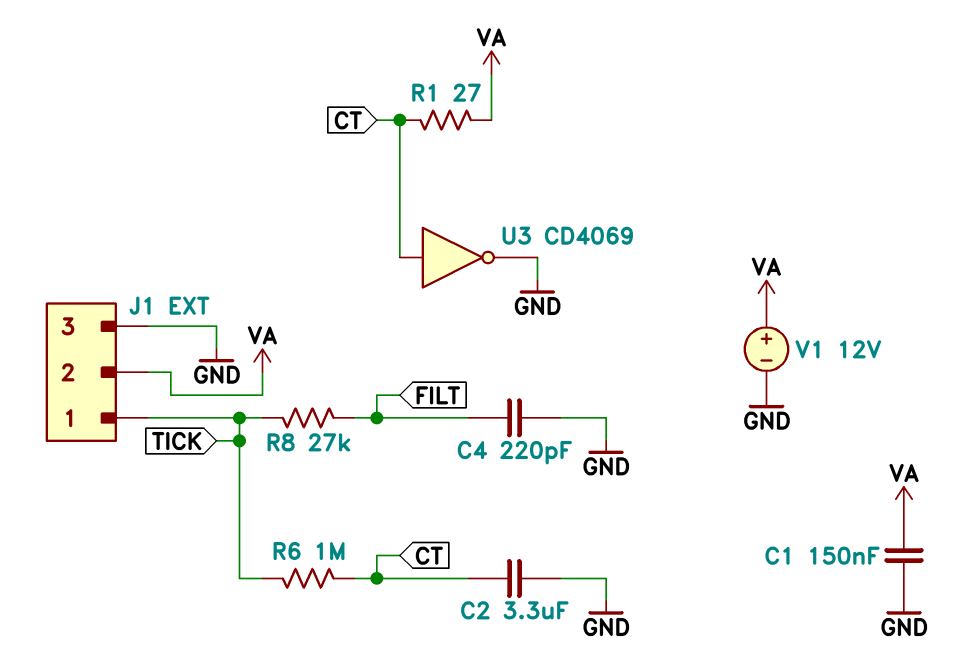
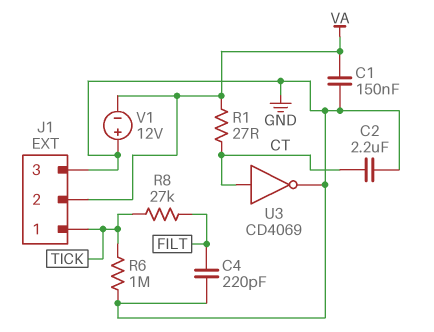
C2: 3.3uF (CT, GND) -> 2.2uF (CT, GND)
R6: 1M (CT, TICK) -> 1M (GND, TICK)
V1: 12V (plus VA, minus GND) -> 12V (plus GND, minus VA)

